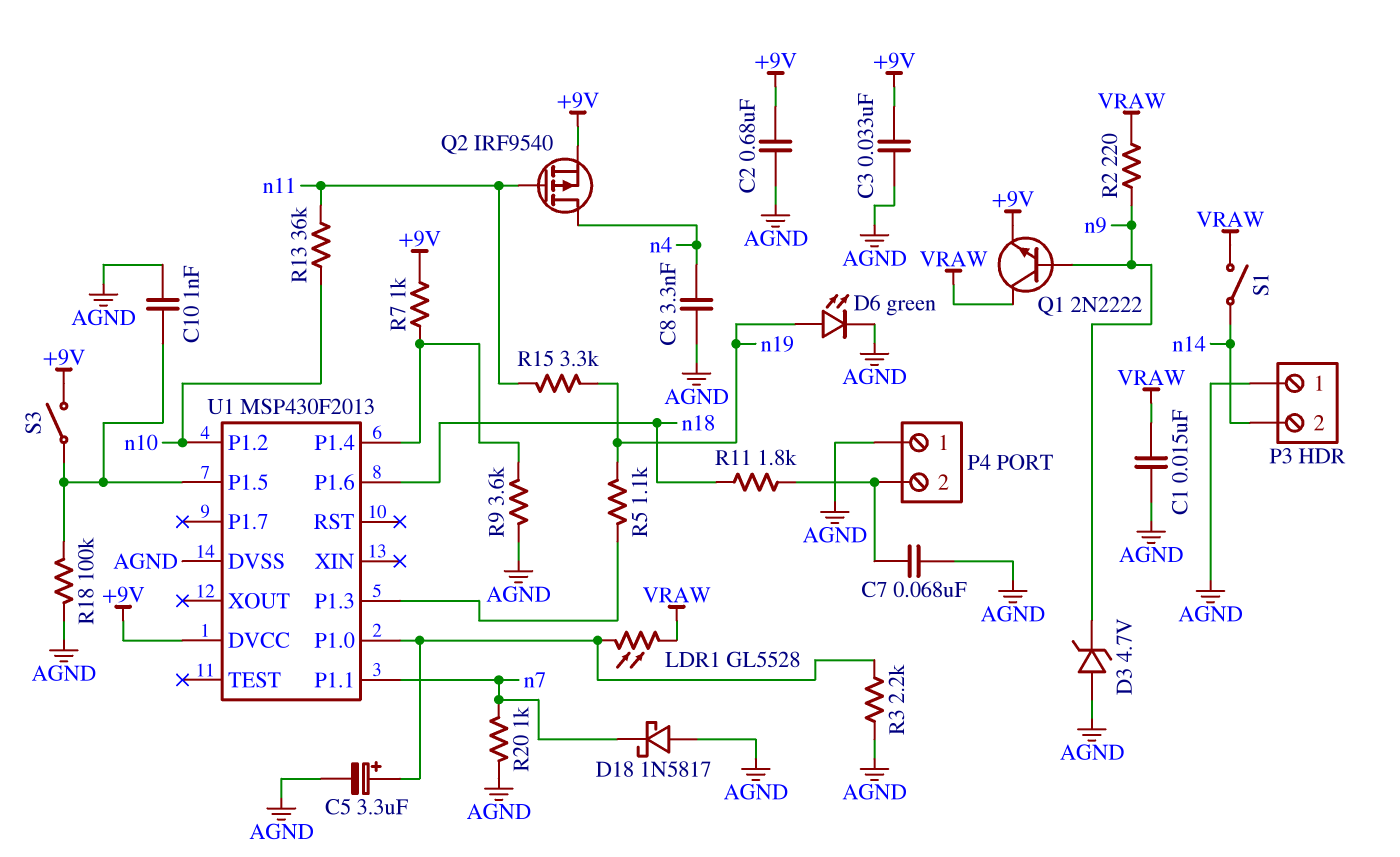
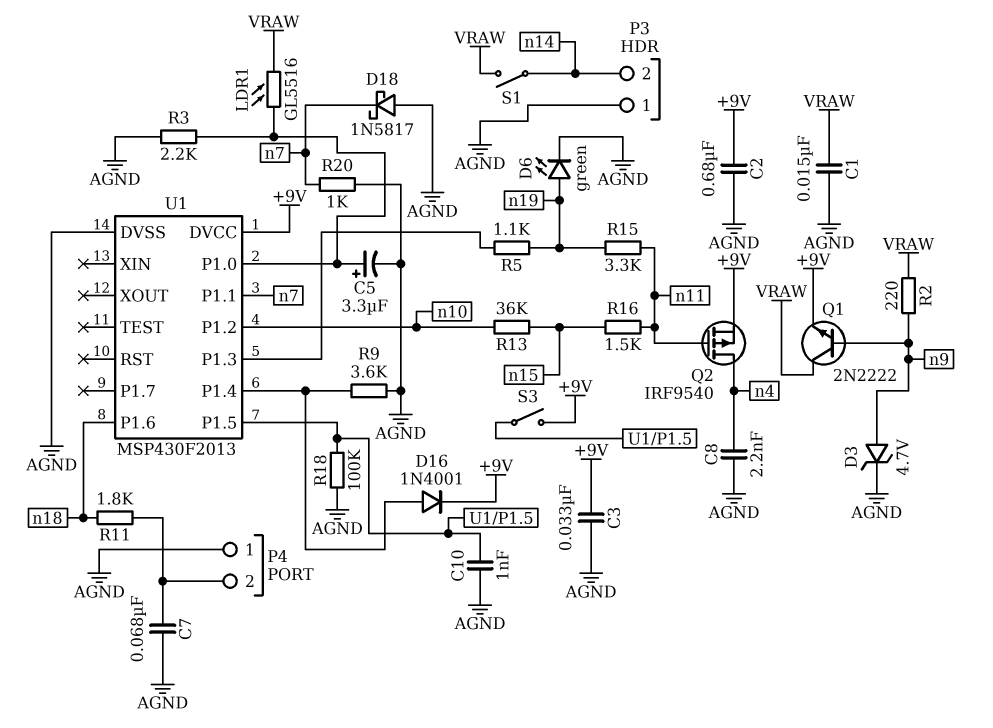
C8: 3.3nF (AGND, n4) -> 2.2nF (AGND, n4)
D3: zener 4.7V (A AGND, K n9) -> zener 4.7V (A n9, K AGND)
D16: none -> diode 1N4001 (A U1/P1.4, K +9V)
LDR1: GL5528 (U1/P1.0, VRAW) -> GL5516 (U1/P1.0, VRAW)
R7: 1k (+9V, U1/P1.4) -> none
R13: 36k (n10, n11) -> 36k (n10, n15)
R16: none -> 1.5k (n11, n15)

